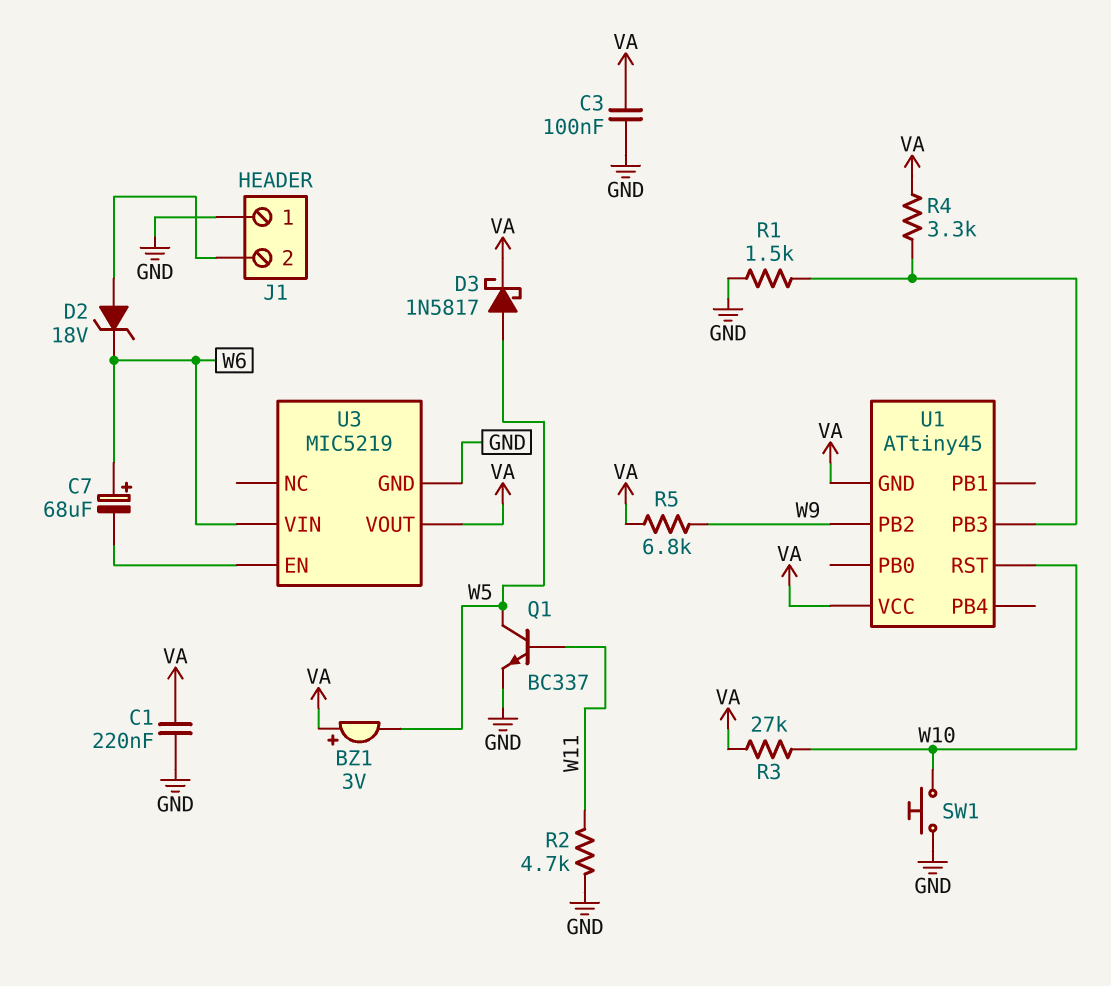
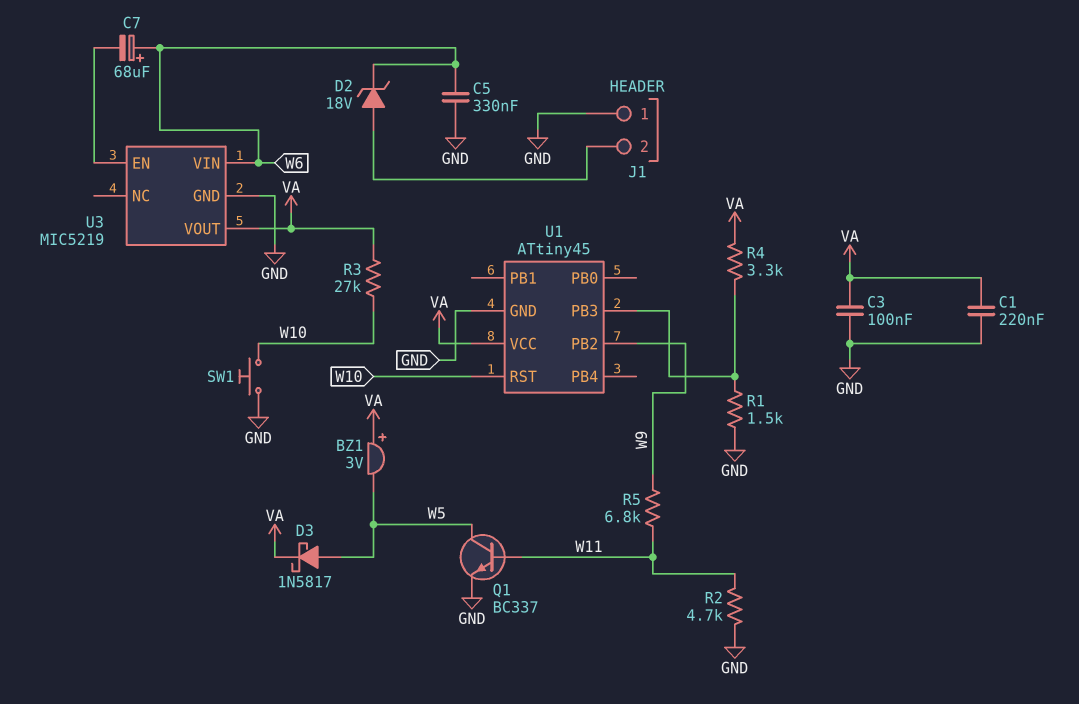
C5: none -> 330nF (GND, W6)
R5: 6.8k (VA, W9) -> 6.8k (W9, W11)
U1 pin GND: VA -> GND

